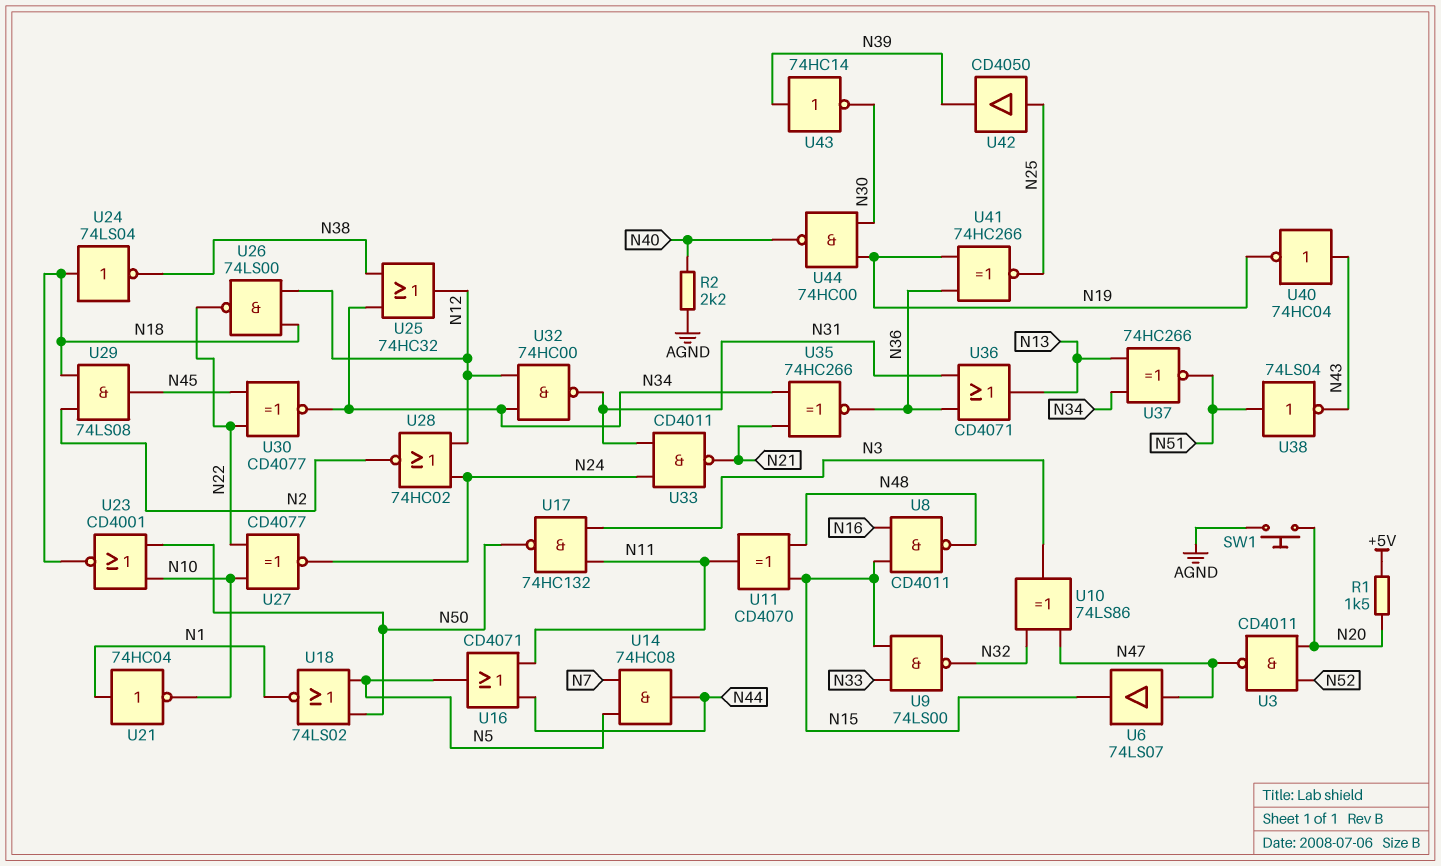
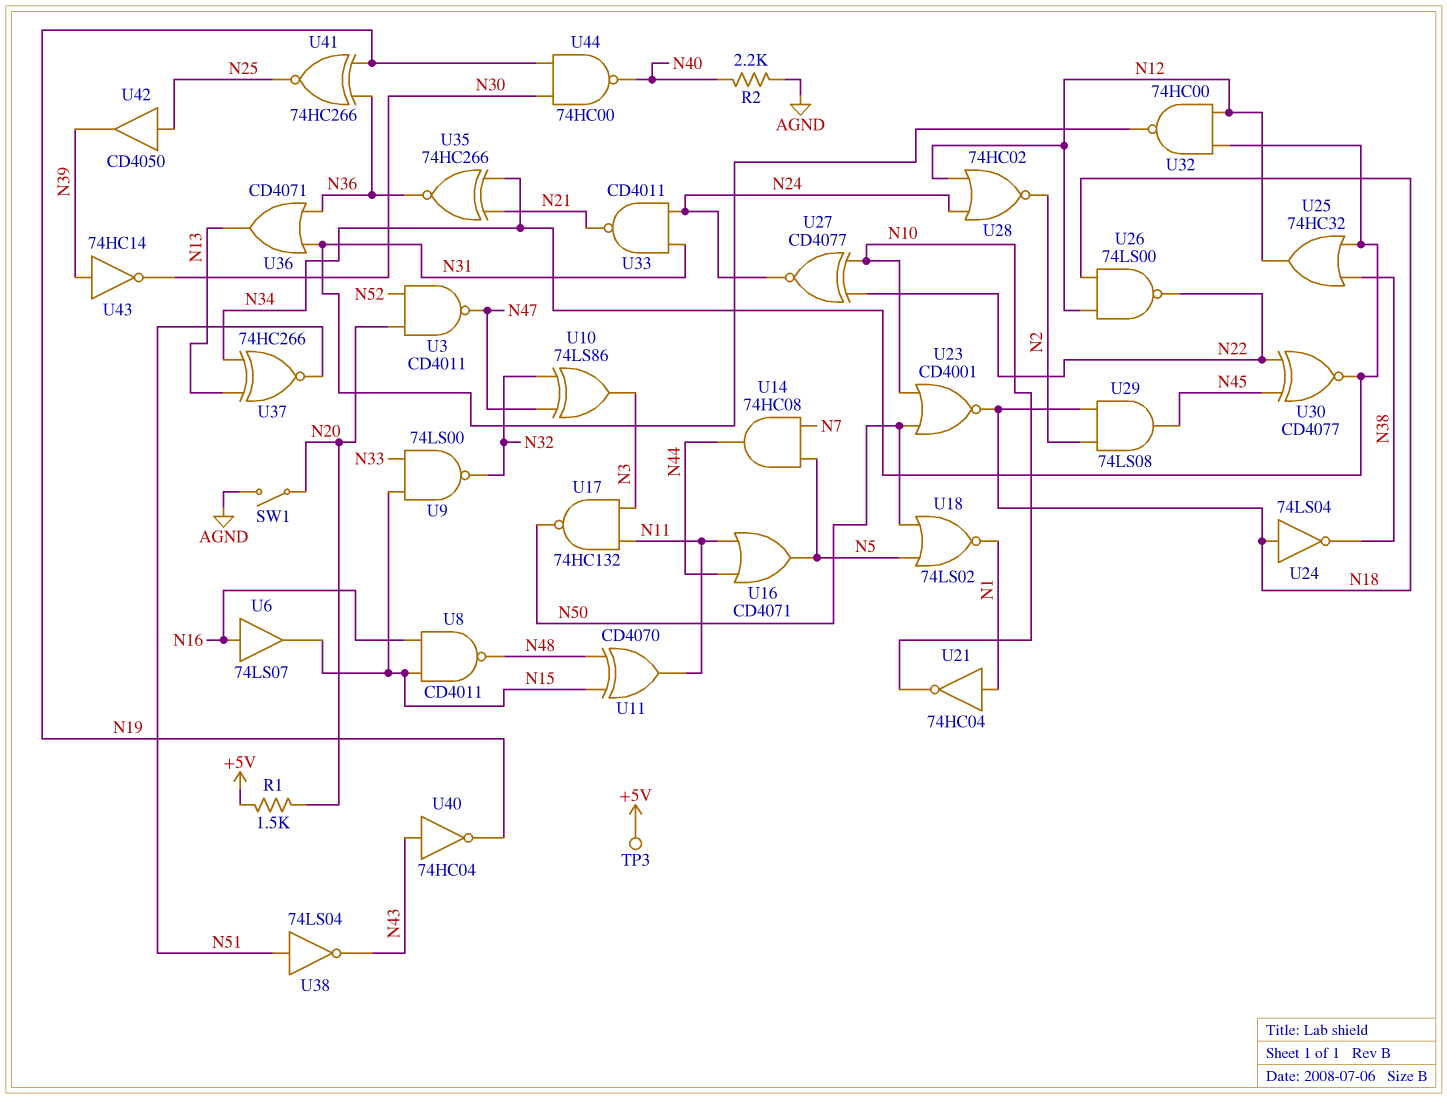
SW1: button (AGND, N20) -> switch (AGND, N20)
TP3: none -> test point (+5V)
U6: buffer 74LS07 (in N47, out N15) -> buffer 74LS07 (in N16, out N15)

